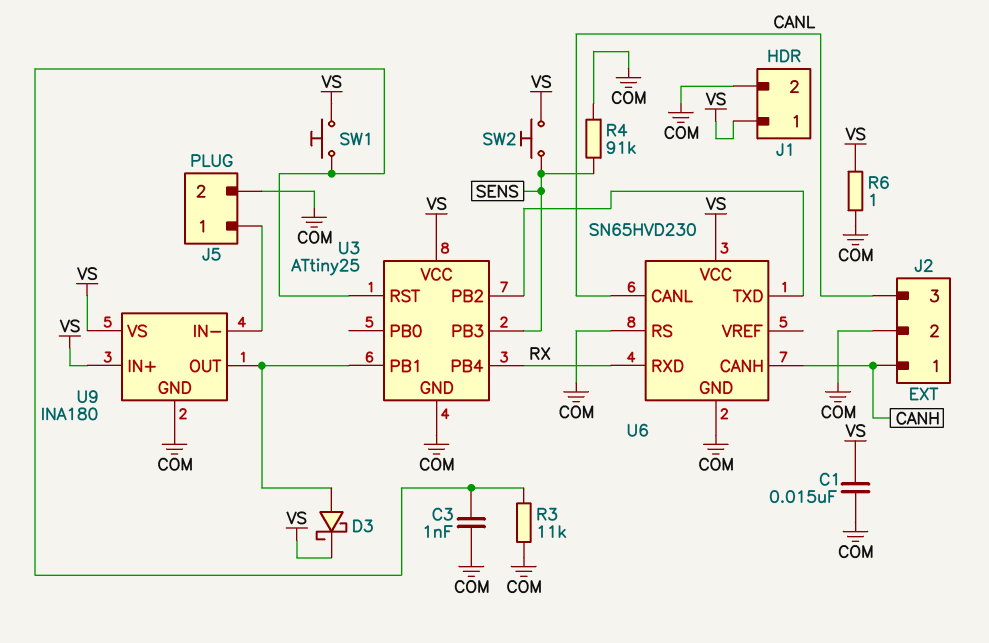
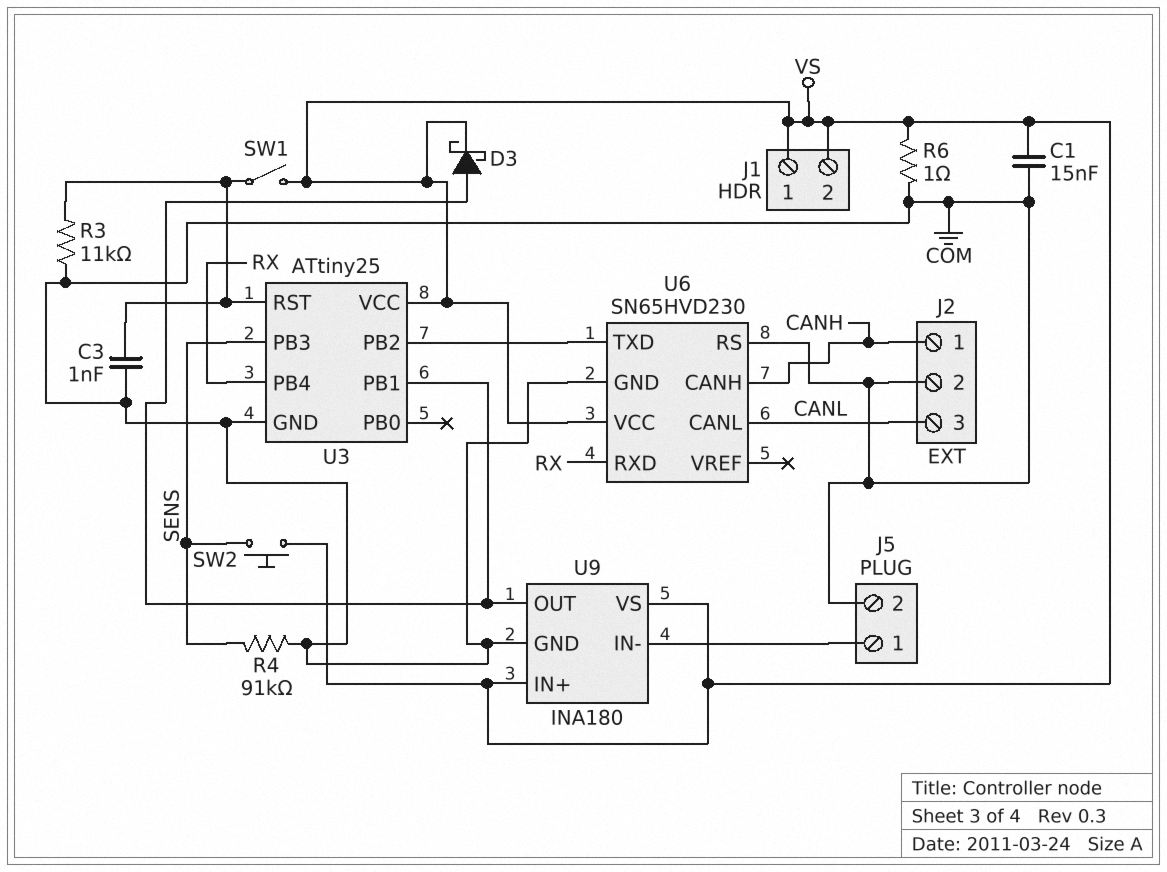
J1 pin 2: COM -> VS
SW1: button (U3/RST, VS) -> switch (U3/RST, VS)

